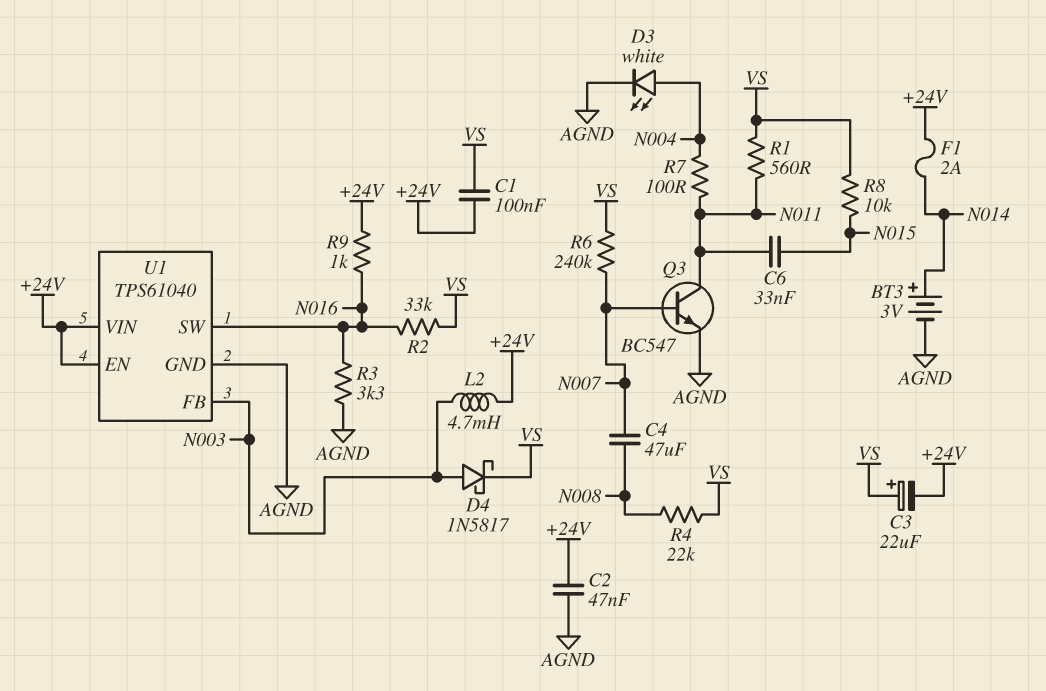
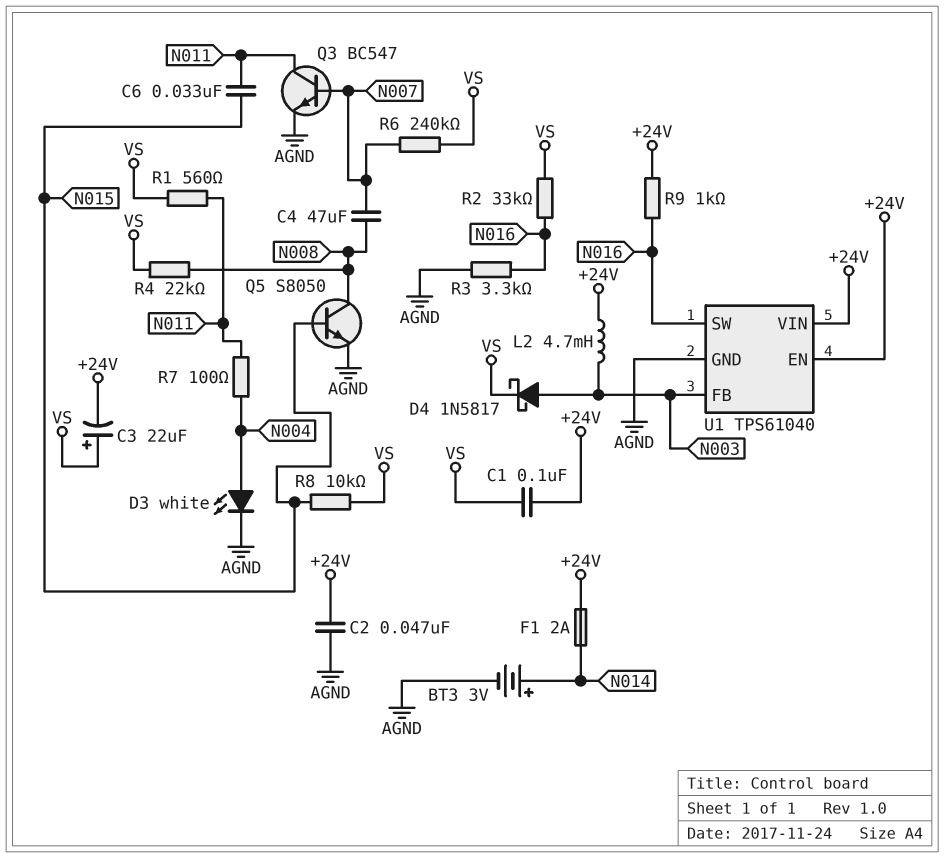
Q5: none -> NPN S8050 (B N015, C N008, E AGND)

